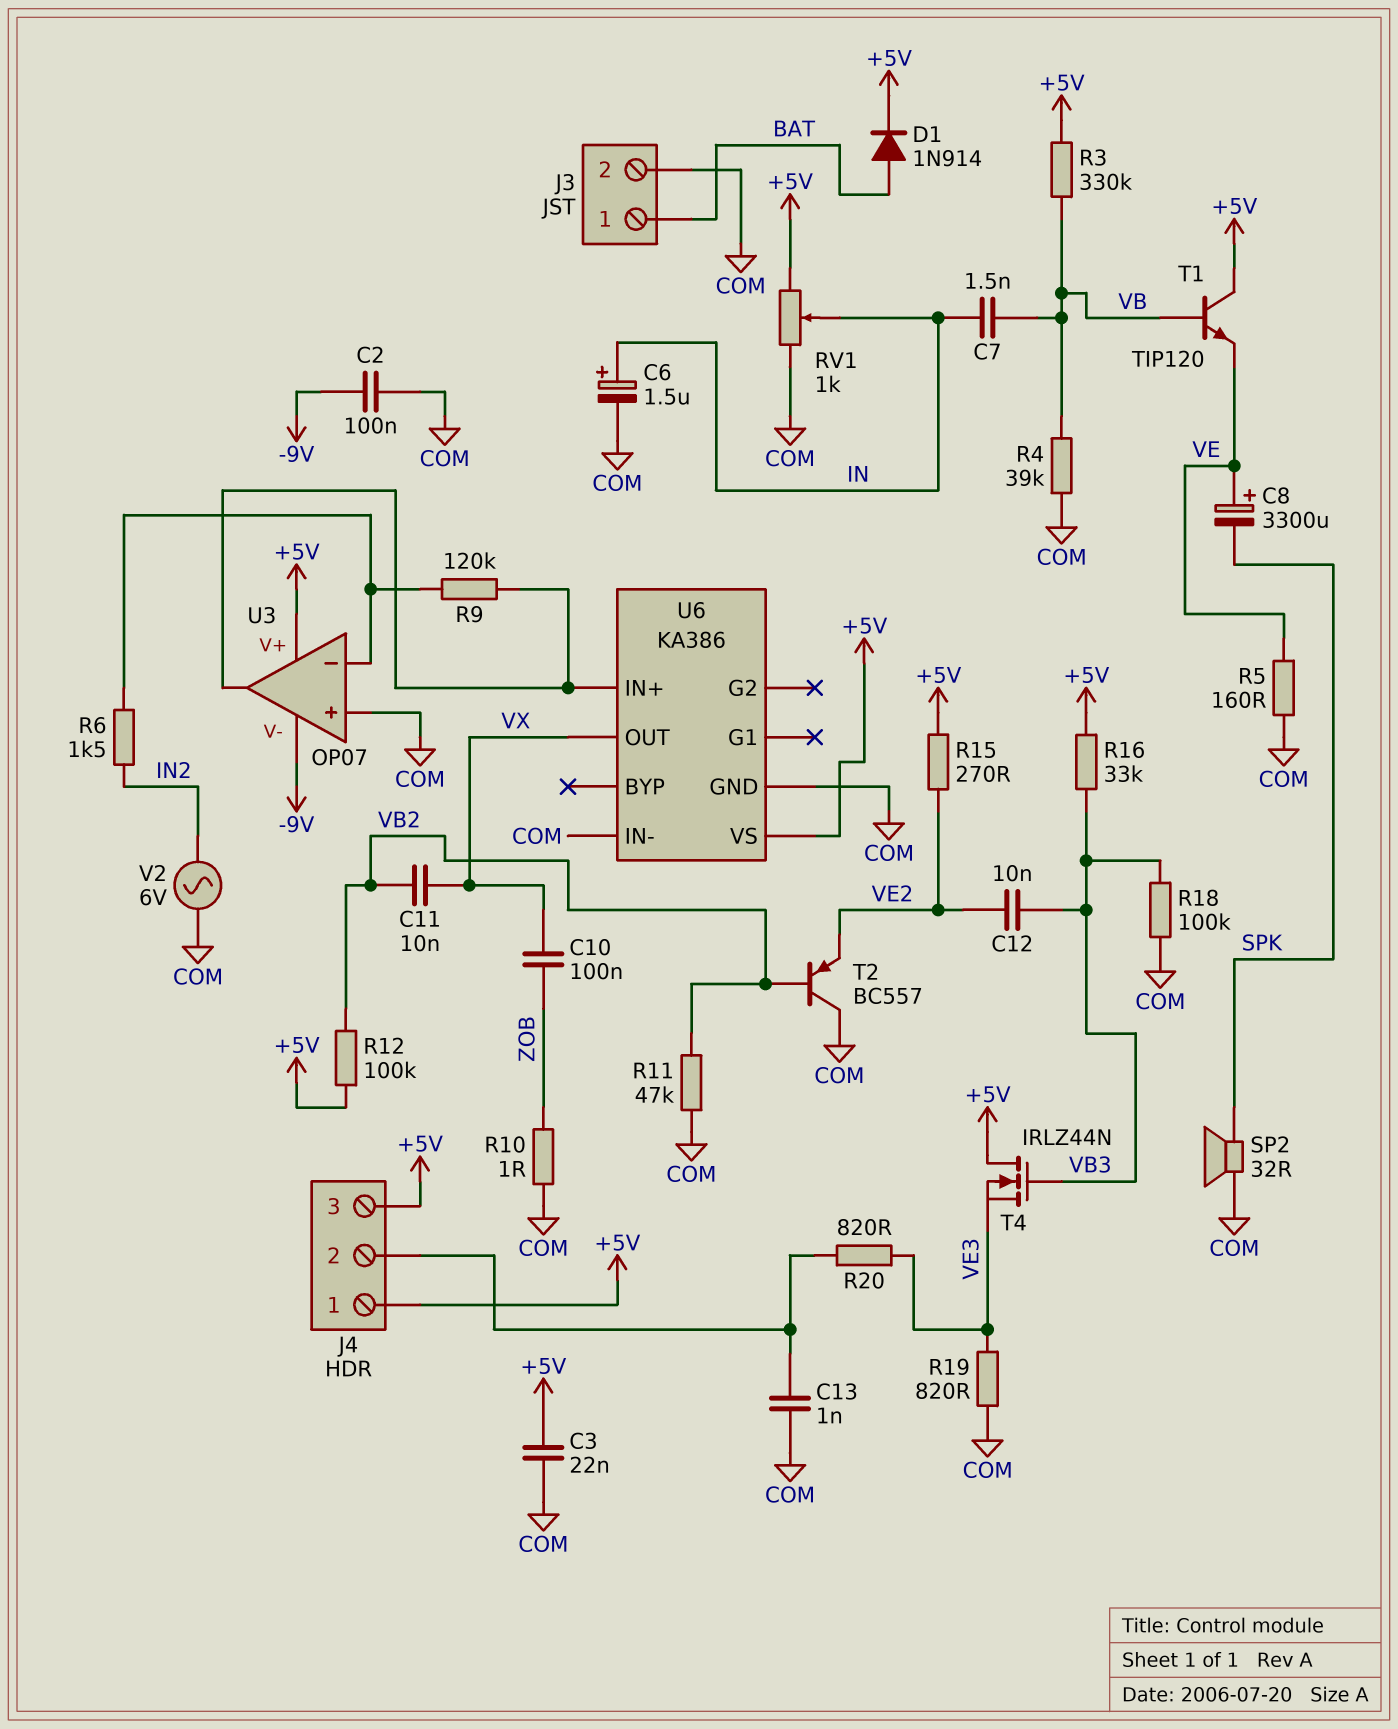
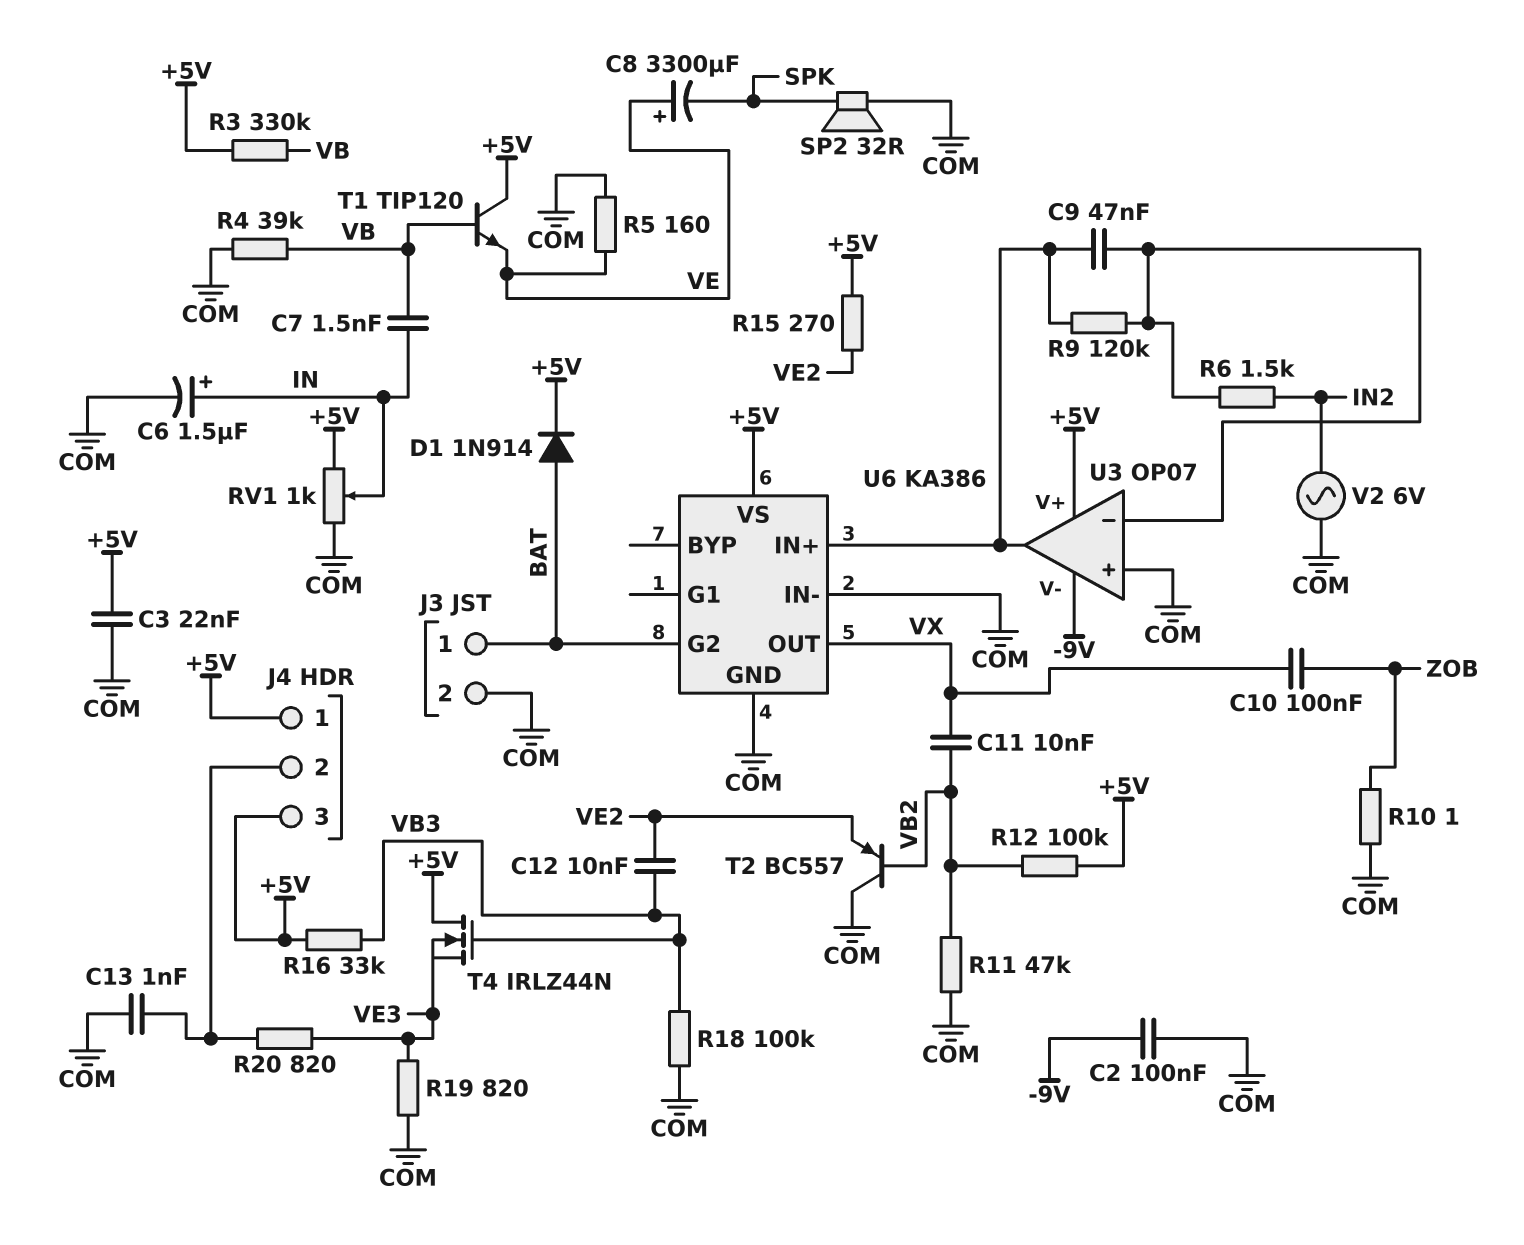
C9: none -> 47nF (U3/in-, U3/out)
U6 pin G2: none -> BAT

